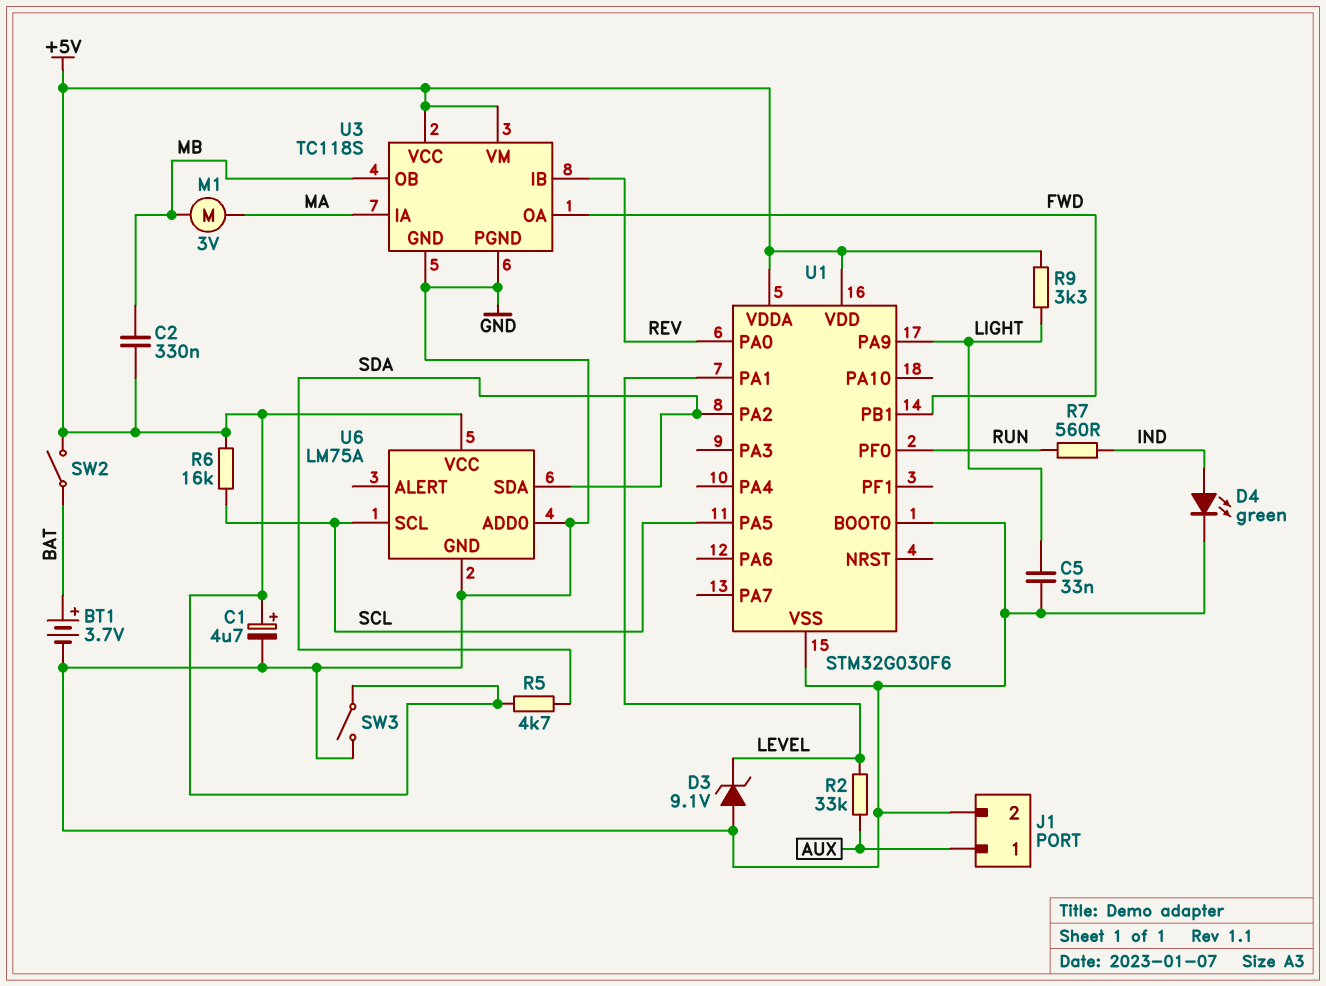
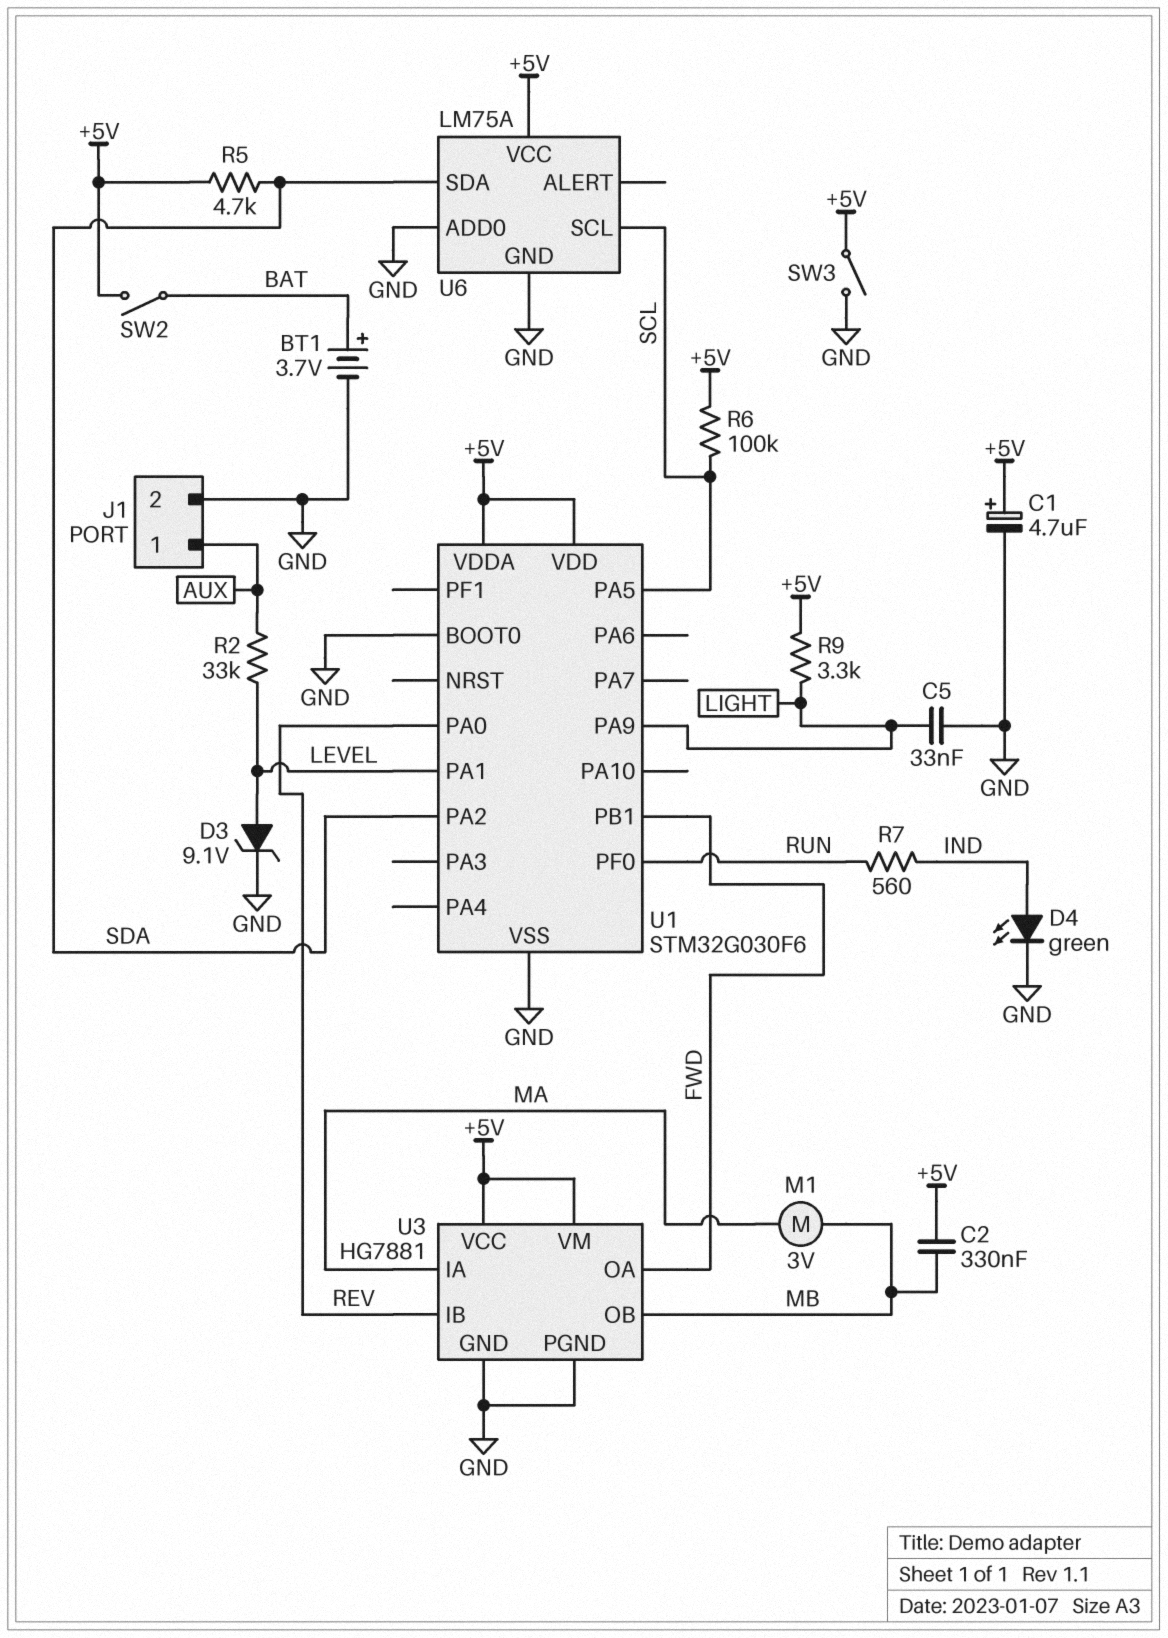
D3: zener 9.1V (A GND, K LEVEL) -> zener 9.1V (A LEVEL, K GND)
R6: 16k (+5V, SCL) -> 100k (+5V, SCL)
U3: TC118S -> HG7881

